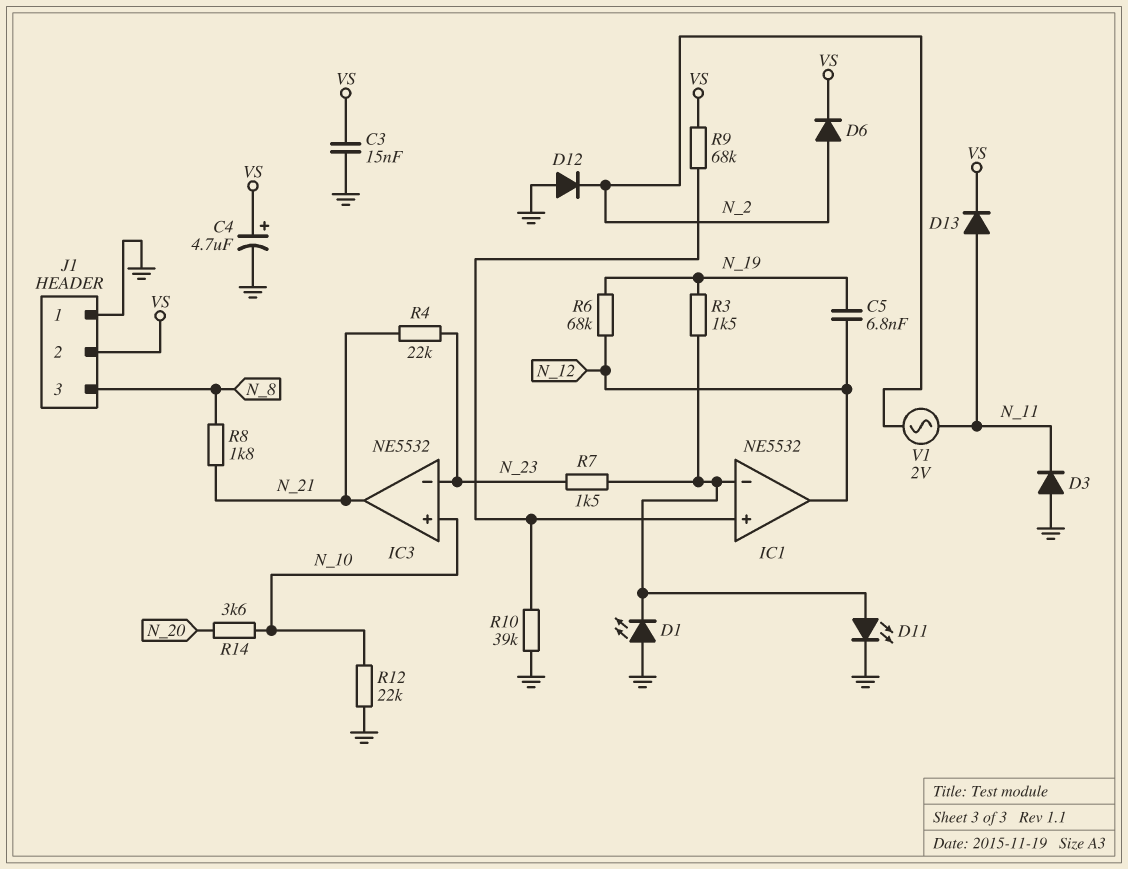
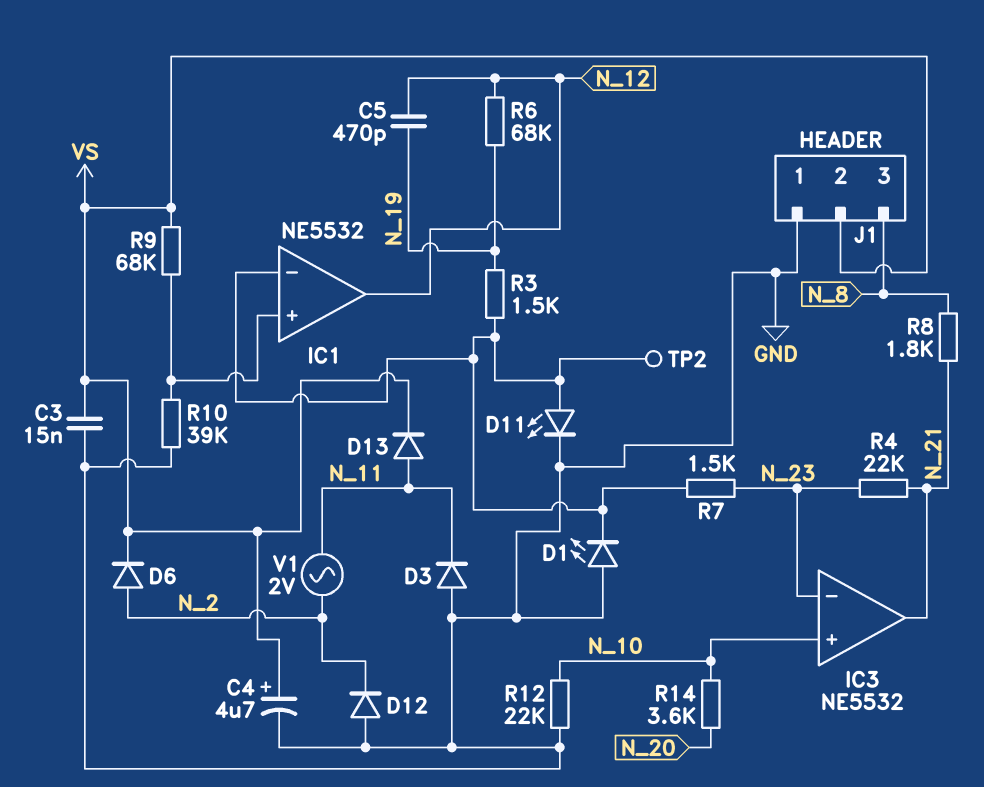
C5: 6.8nF (N_12, N_19) -> 470pF (N_12, N_19)
TP2: none -> test point (IC1/in-)

